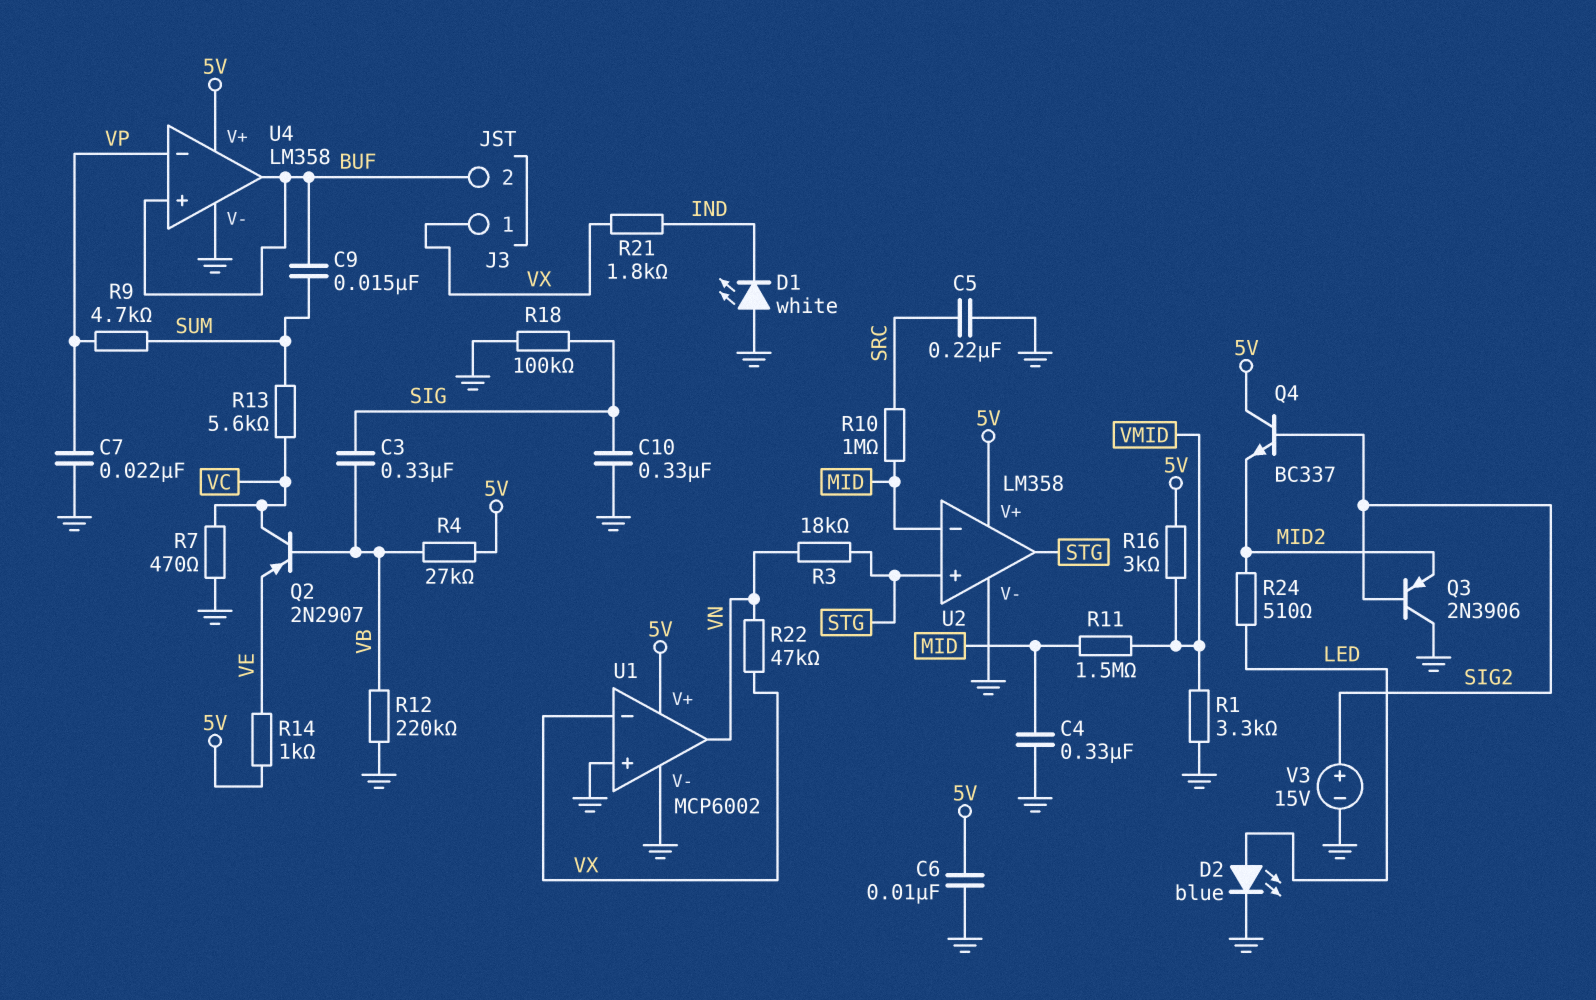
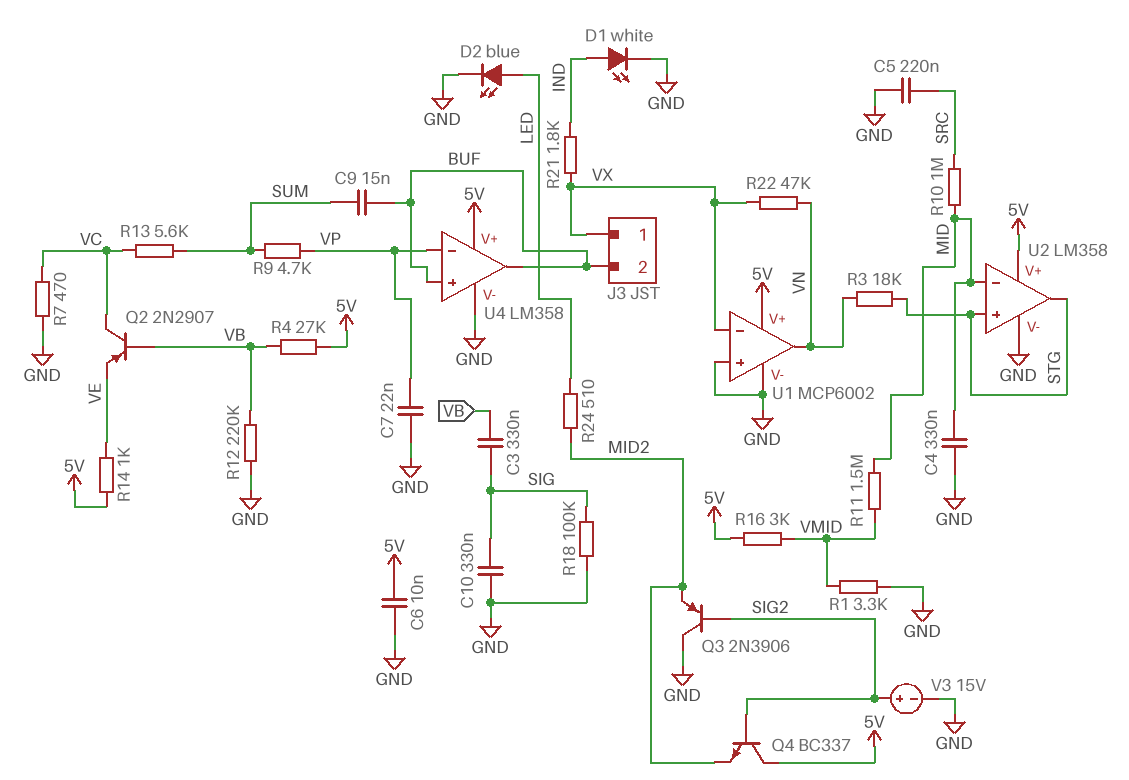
D1: LED white (A GND, K IND) -> LED white (A IND, K GND)

